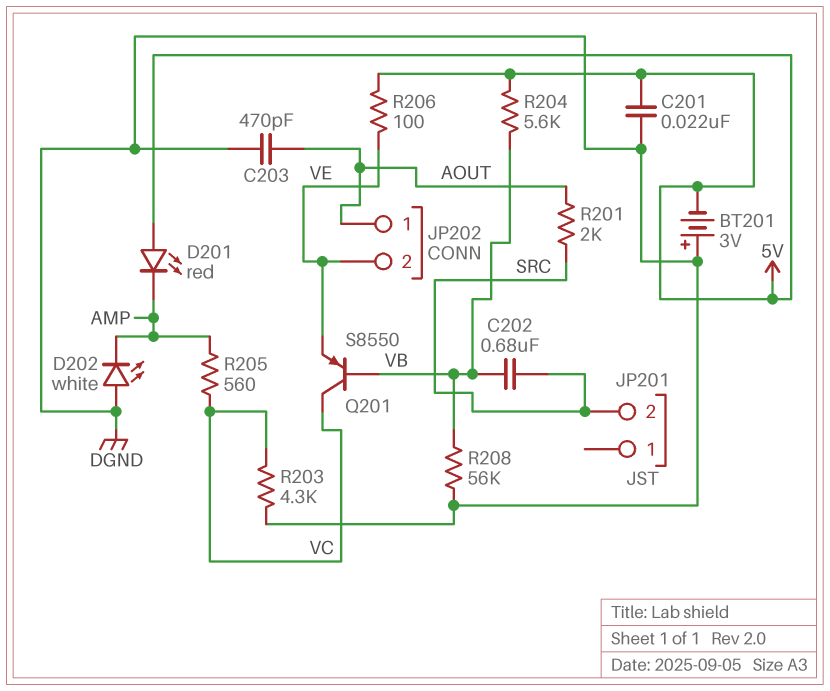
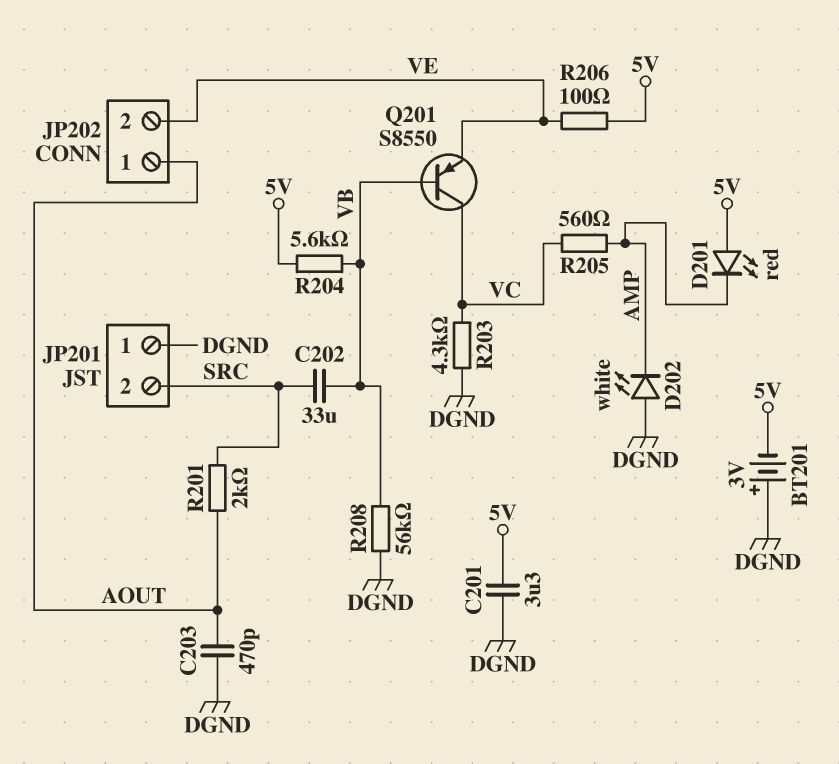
C201: 22nF (5V, DGND) -> 3.3uF (5V, DGND)
C202: 680nF (SRC, VB) -> 33uF (SRC, VB)
JP201 pin 1: none -> DGND

